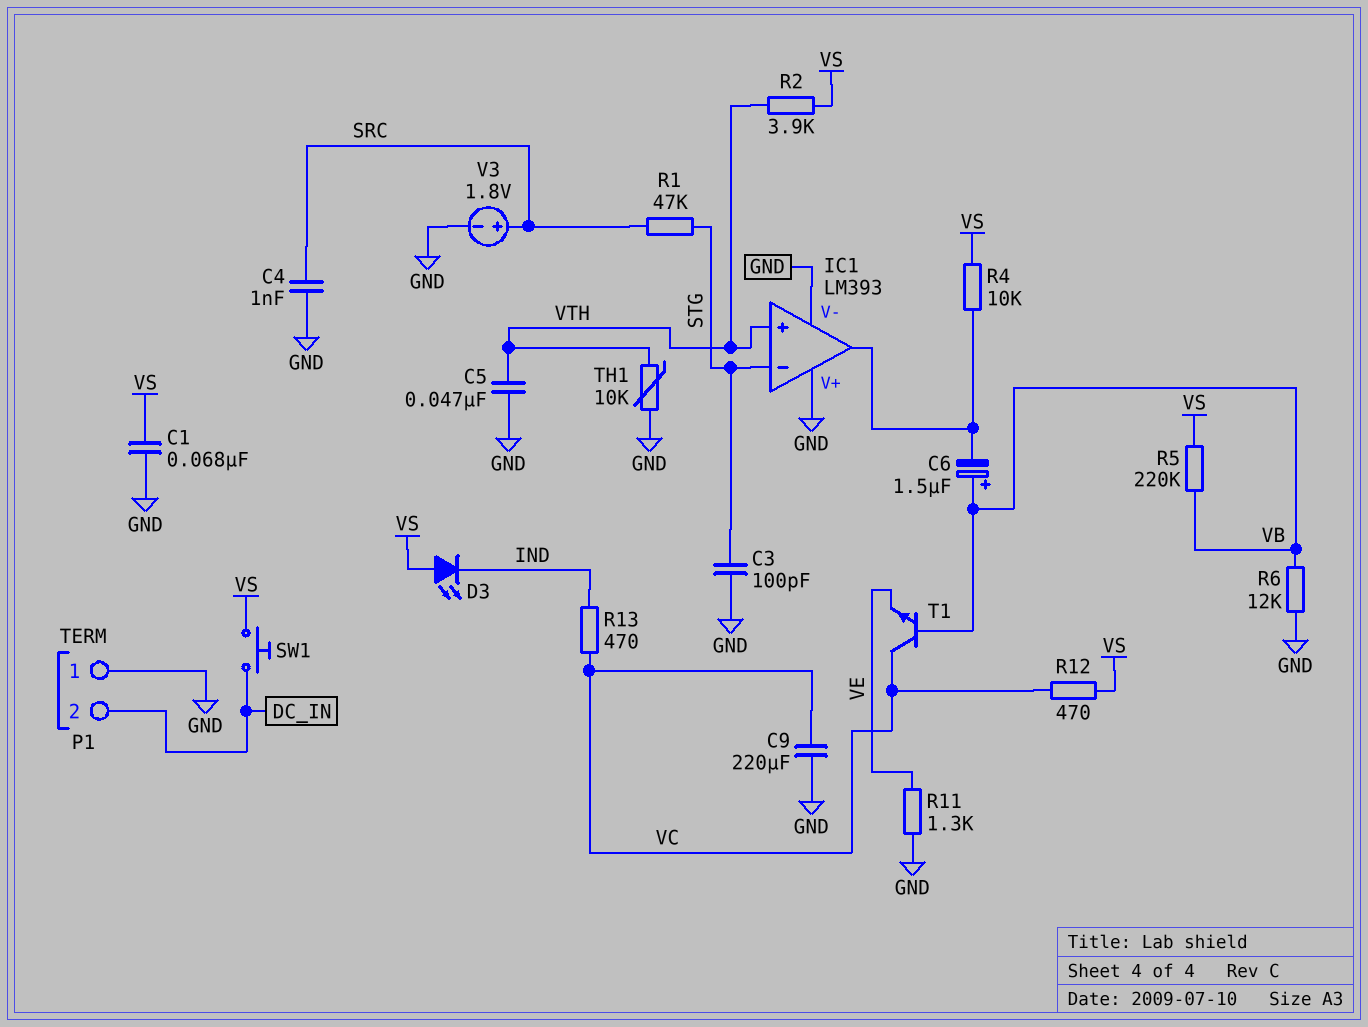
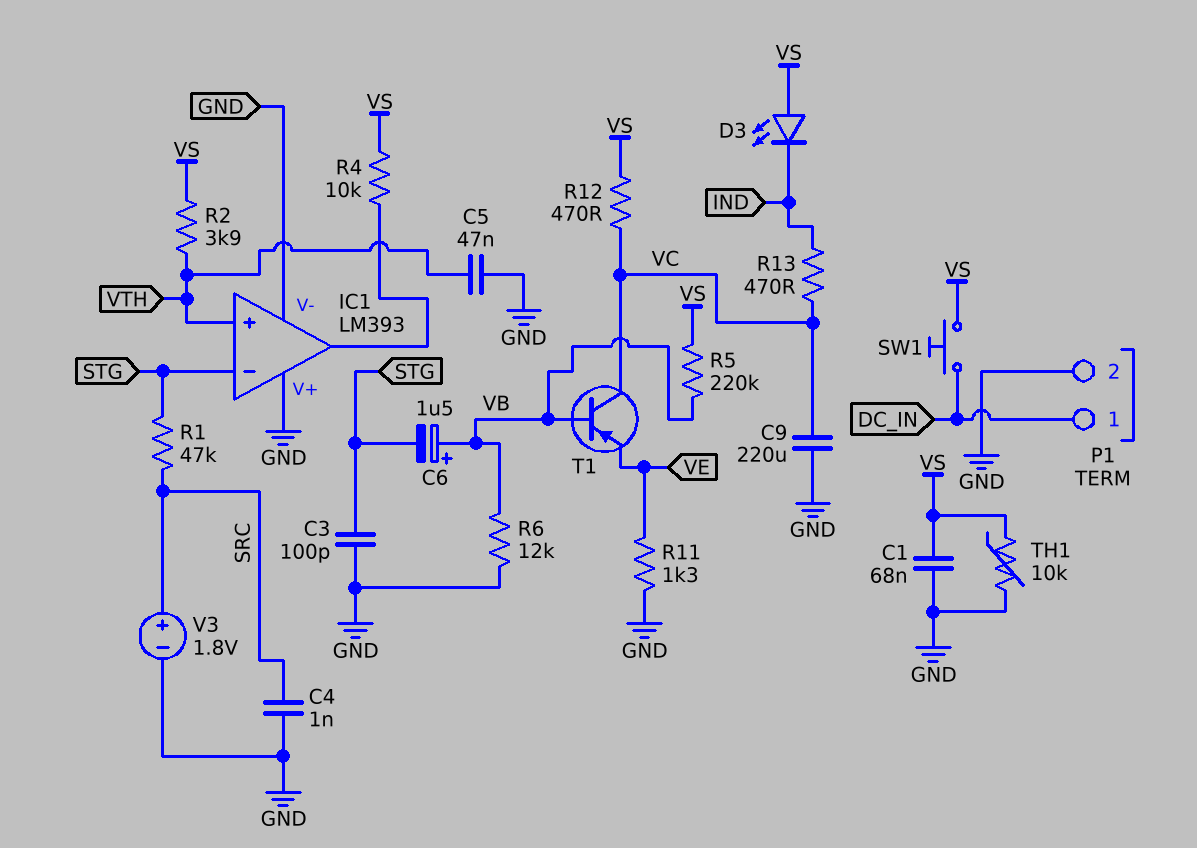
C6: 1.5uF (plus VB, minus IC1/out) -> 1.5uF (plus VB, minus STG)
P1 pin 1: GND -> DC_IN
P1 pin 2: DC_IN -> GND
T1: NPN (B VB, C VC, E VE) -> PNP (B VB, C VC, E VE)
TH1: 10k (GND, VTH) -> 10k (GND, VS)

